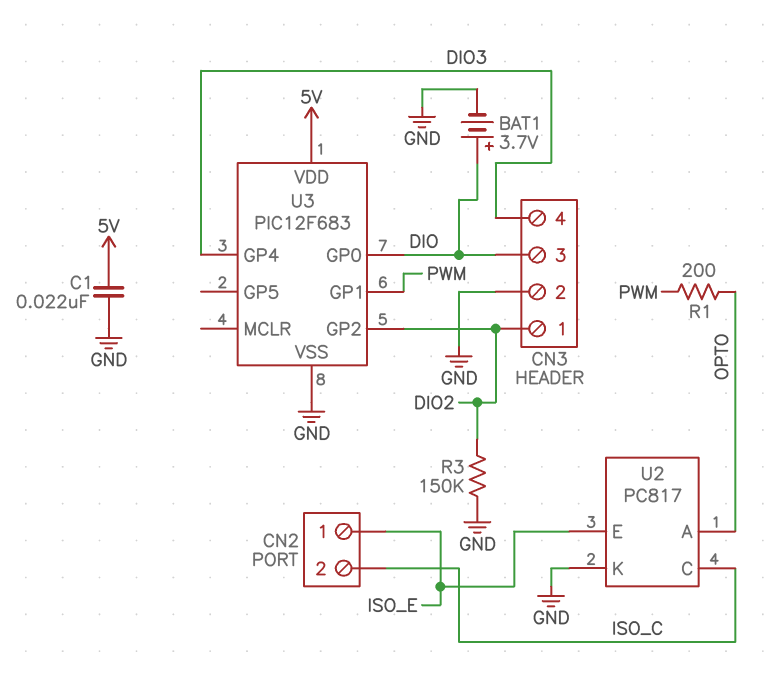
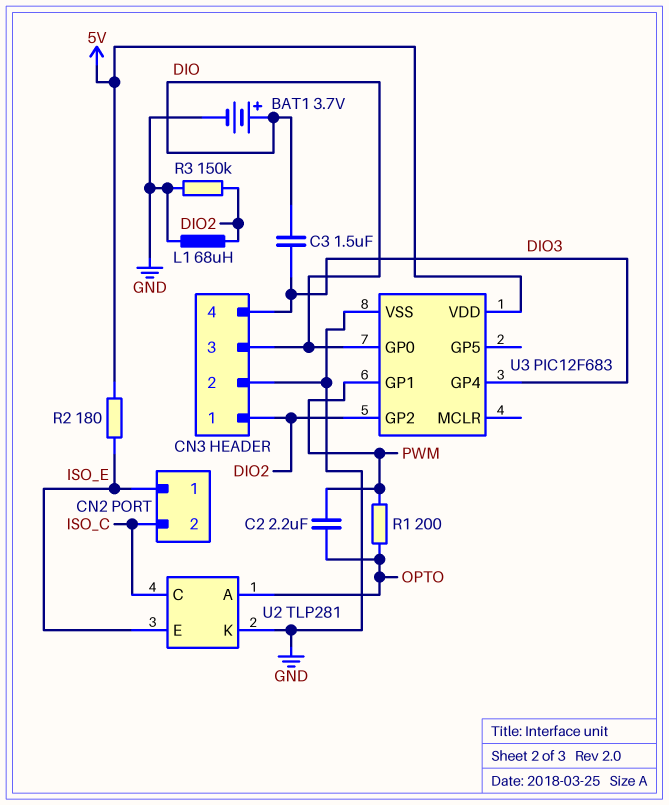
C1: 22nF (5V, GND) -> none
C2: none -> 2.2uF (OPTO, PWM)
C3: none -> 1.5uF (DIO, DIO3)
L1: none -> 68uH (DIO2, GND)
R2: none -> 180 (5V, ISO_E)
U2: PC817 -> TLP281

